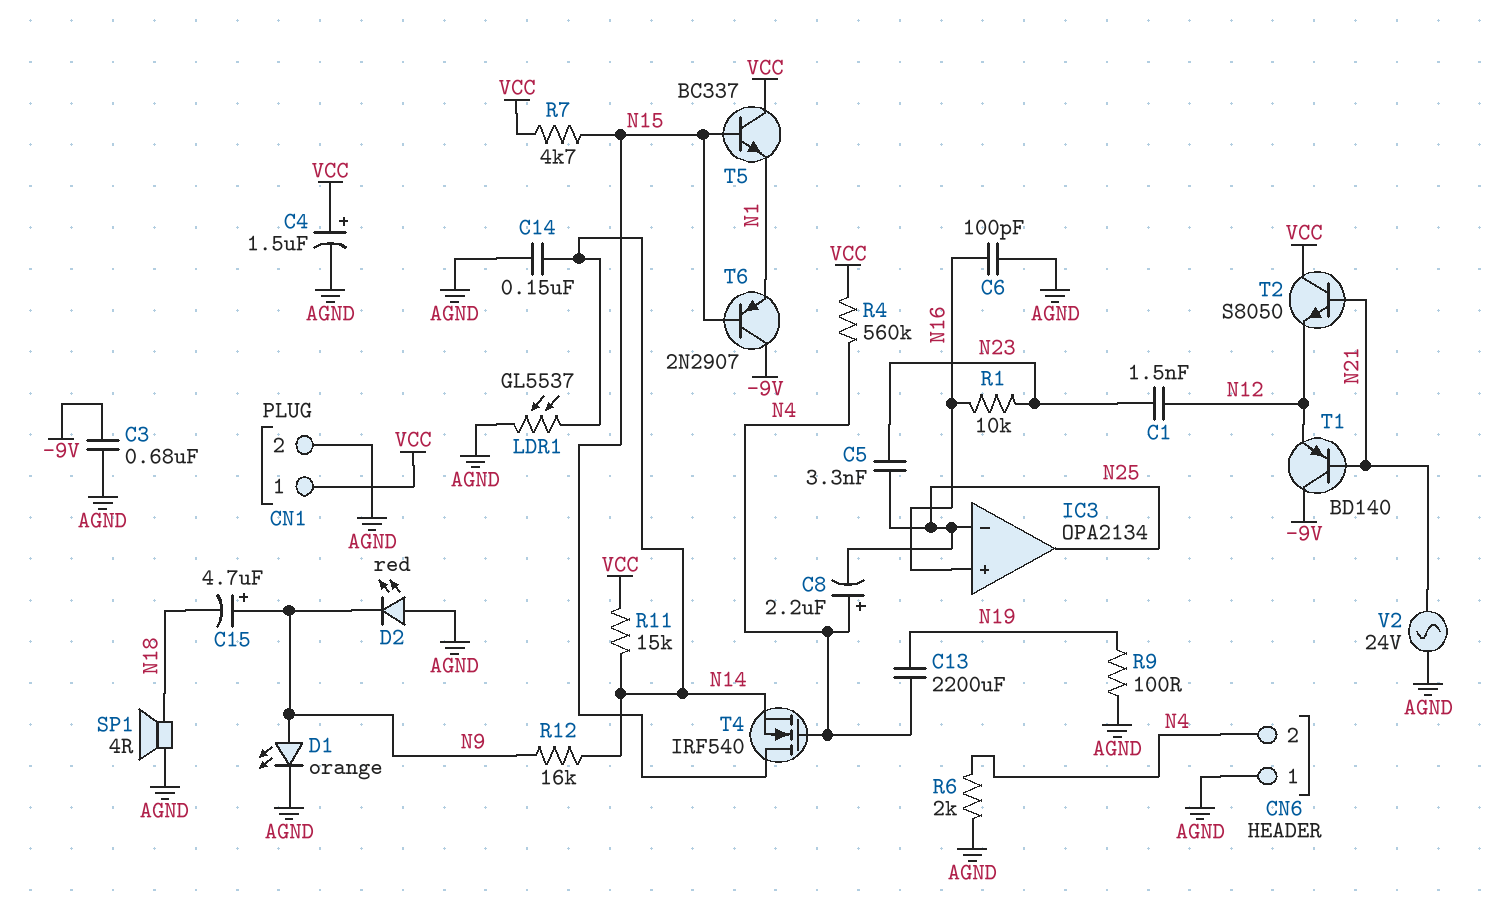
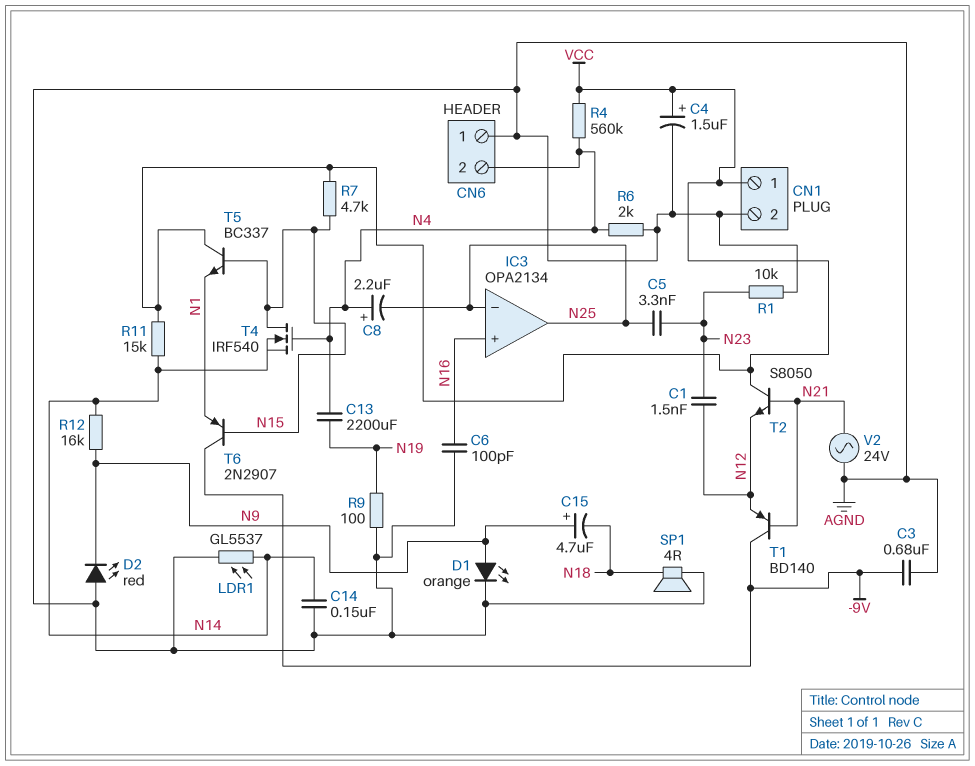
R1: 10k (N16, N23) -> 10k (AGND, N23)

